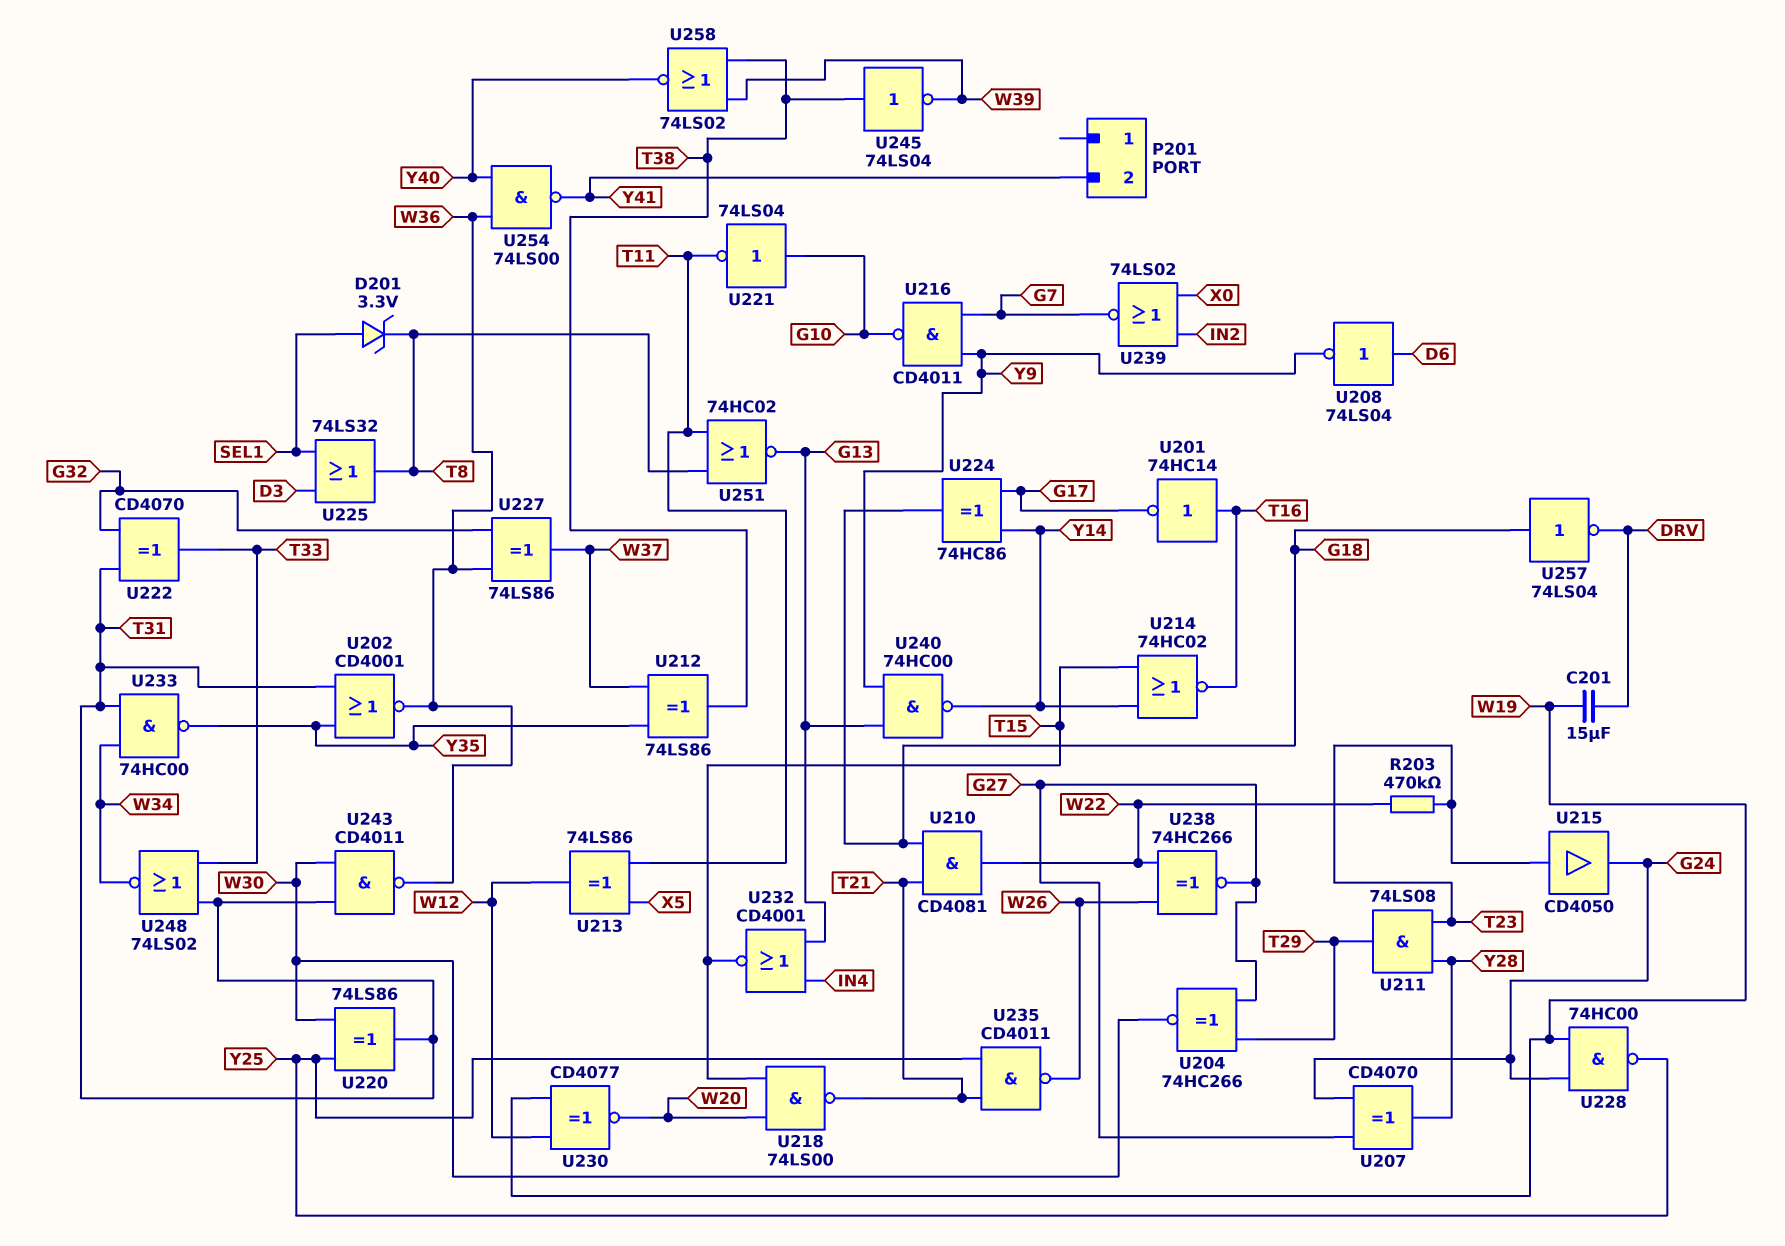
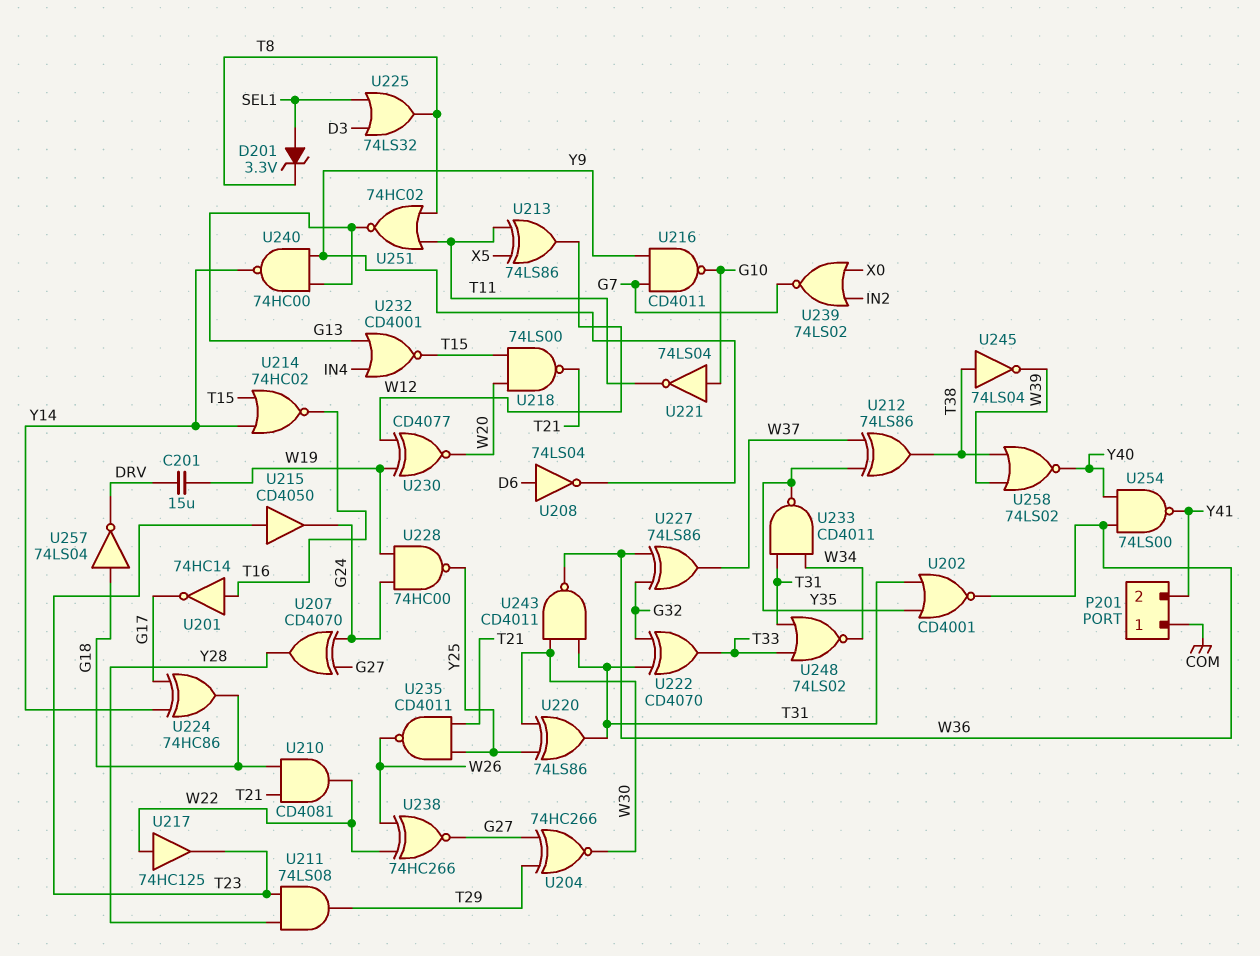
P201 pin 1: none -> COM
R203: 470k (T23, W22) -> none
U217: none -> buffer 74HC125 (in W22, out T23)
U233: NAND 74HC00 (in T31, in W34, out Y35) -> NAND CD4011 (in T31, in W34, out Y35)

